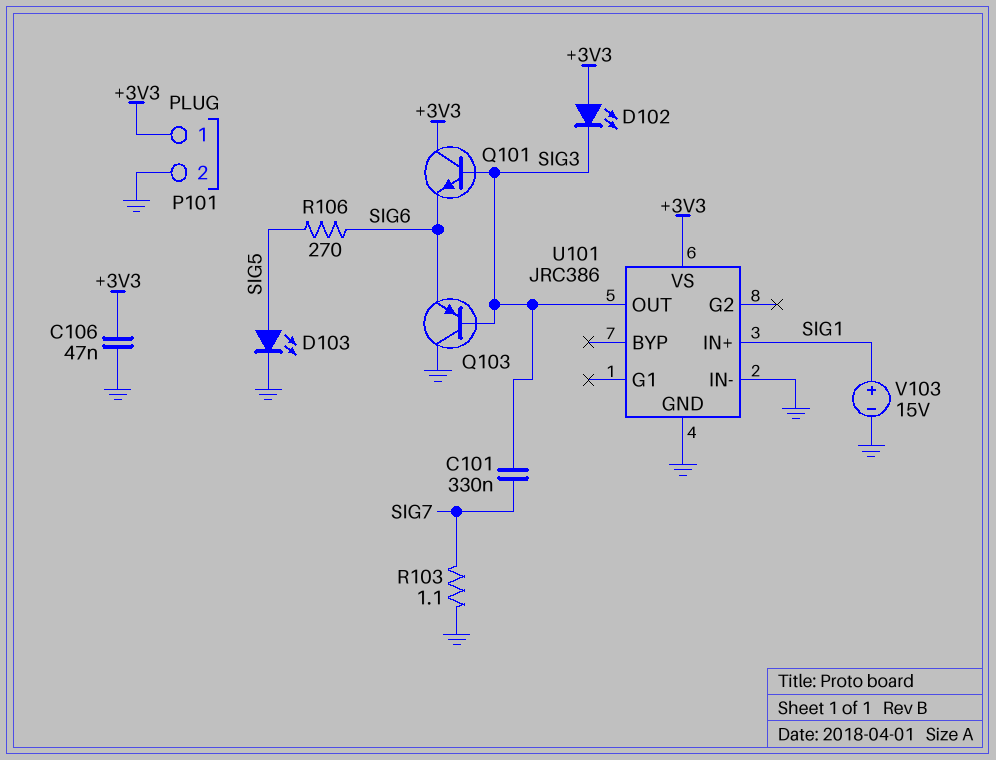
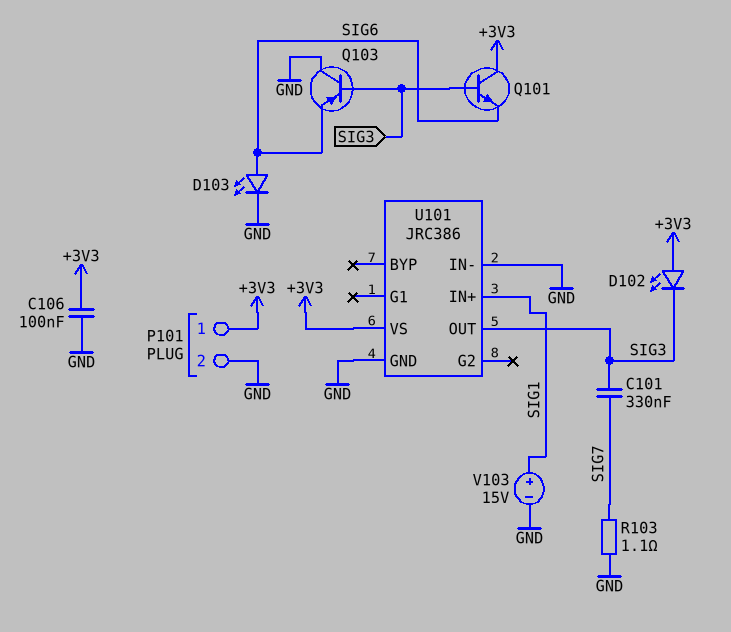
C106: 47nF (+3V3, GND) -> 100nF (+3V3, GND)
D103: LED (A SIG5, K GND) -> LED (A SIG6, K GND)
R106: 270 (SIG5, SIG6) -> none

